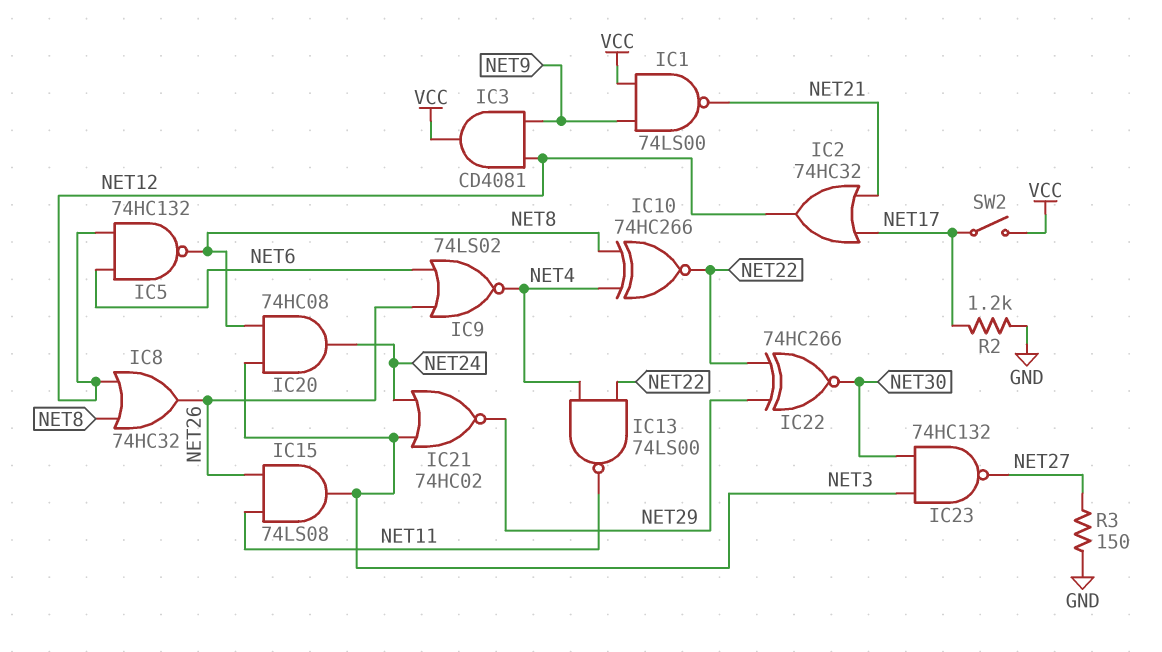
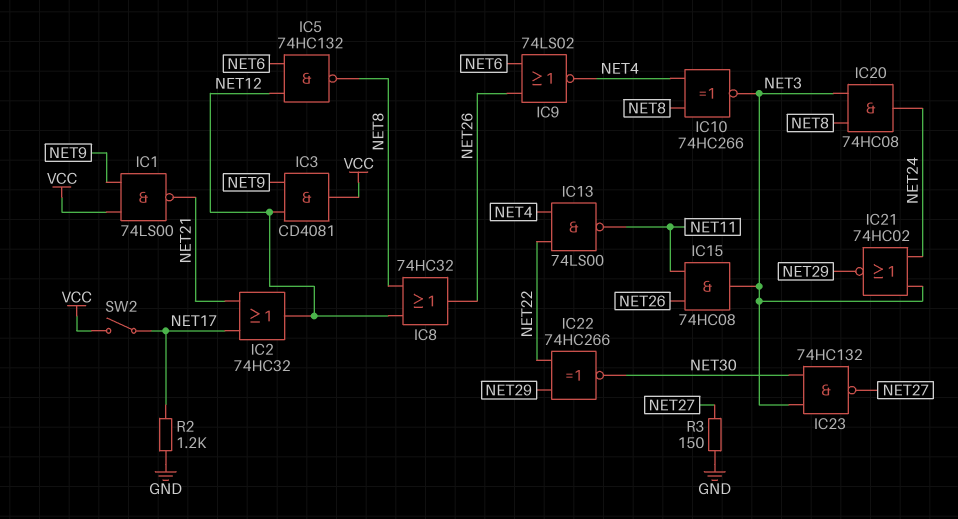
IC10: XNOR 74HC266 (in NET4, in NET8, out NET22) -> XNOR 74HC266 (in NET4, in NET8, out NET3)
IC15: AND 74LS08 (in NET11, in NET26, out NET3) -> AND 74HC08 (in NET11, in NET26, out NET3)

